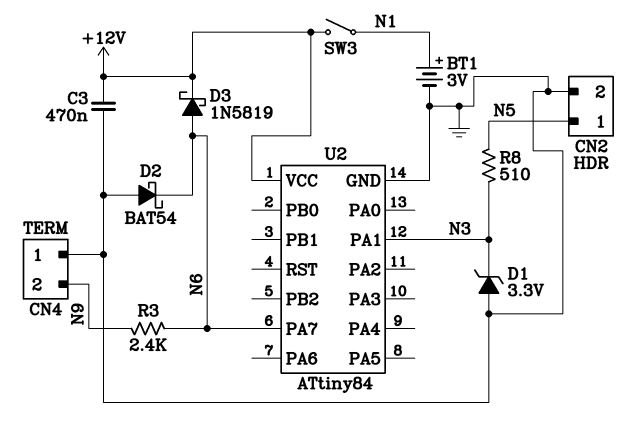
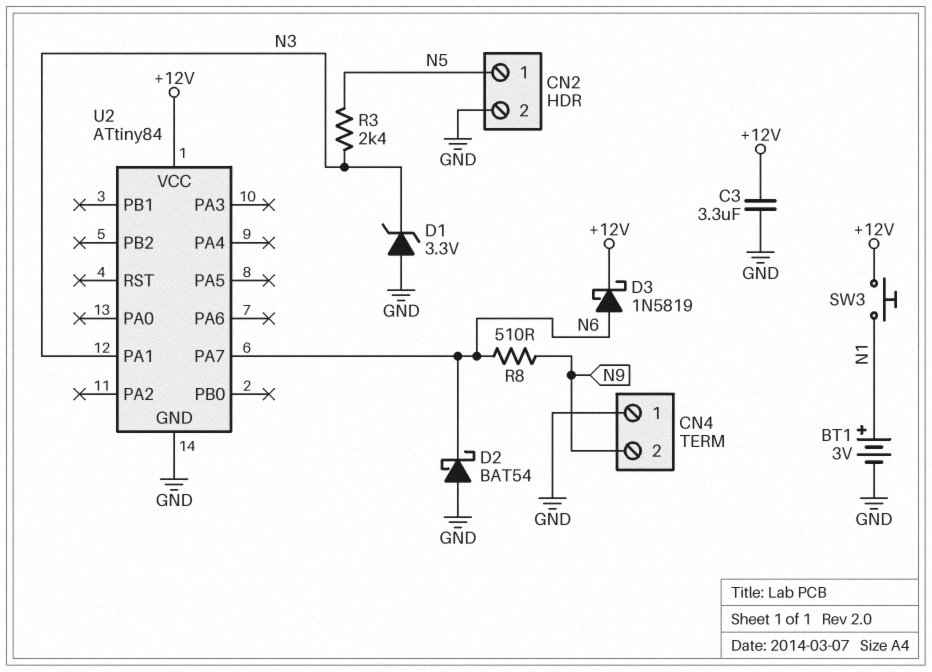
C3: 470nF (+12V, GND) -> 3.3uF (+12V, GND)
R3: 2.4k (N6, N9) -> 2.4k (N3, N5)
R8: 510 (N3, N5) -> 510 (N6, N9)
SW3: switch (+12V, N1) -> button (+12V, N1)

